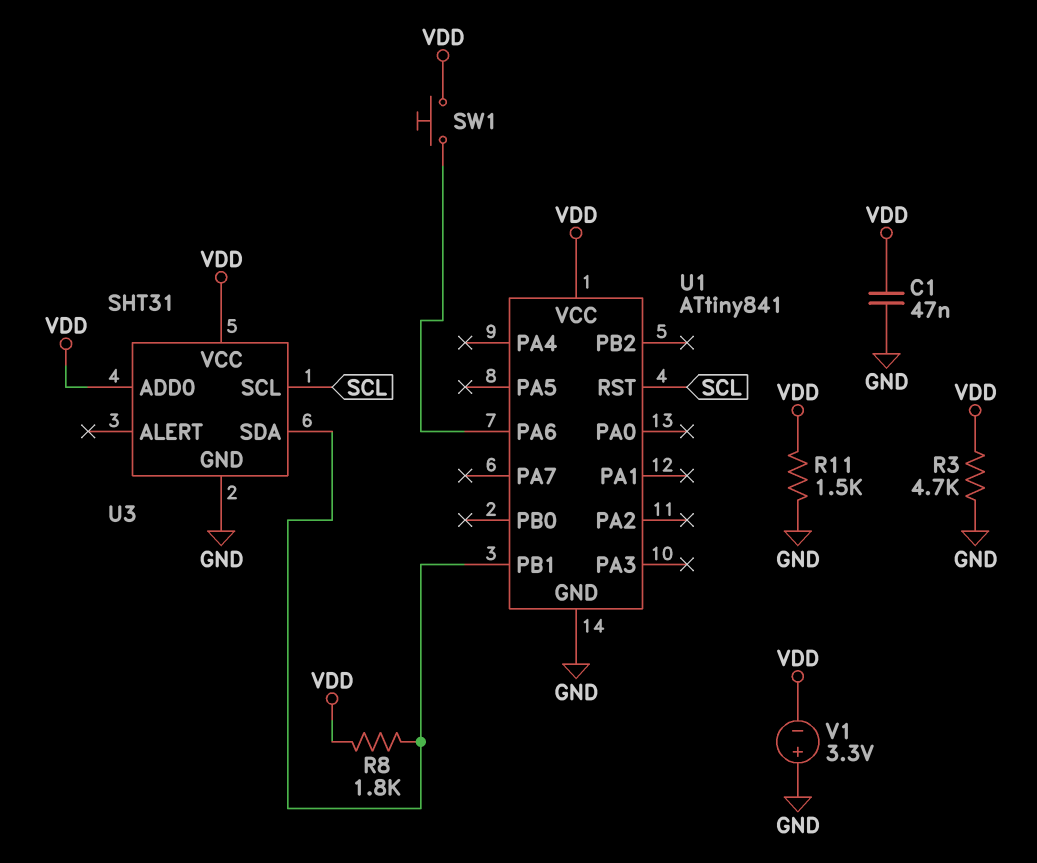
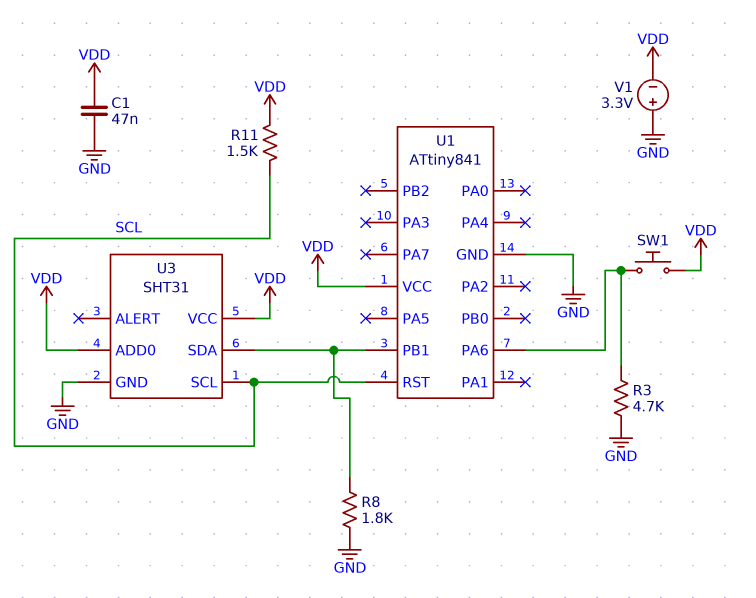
R3: 4.7k (GND, VDD) -> 4.7k (GND, U1/PA6)
R8: 1.8k (U1/PB1, VDD) -> 1.8k (GND, U1/PB1)
R11: 1.5k (GND, VDD) -> 1.5k (SCL, VDD)

